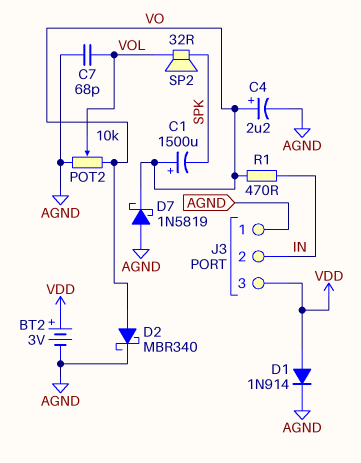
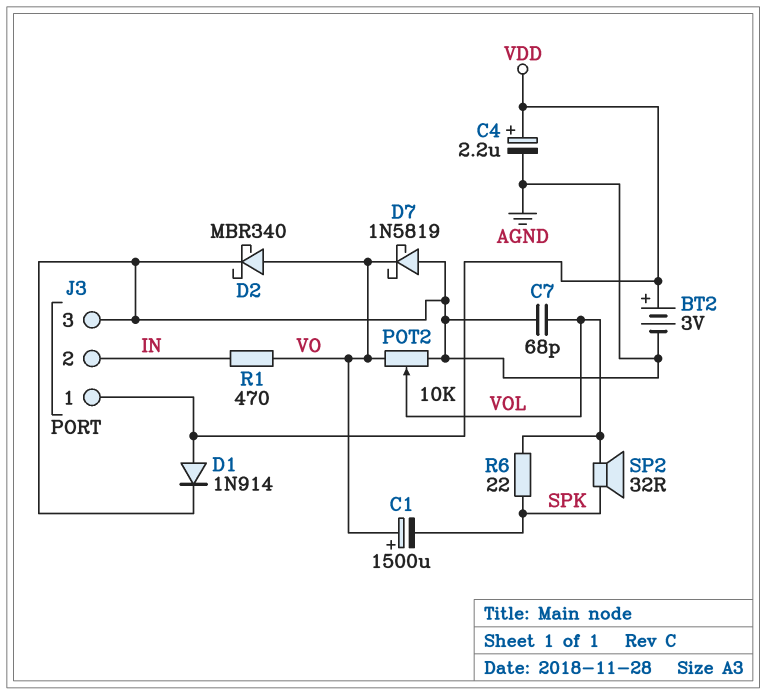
C4: 2.2uF (plus VO, minus AGND) -> 2.2uF (plus VDD, minus AGND)
J3 pin 1: AGND -> VDD
J3 pin 3: VDD -> AGND
R6: none -> 22 (SPK, VOL)

